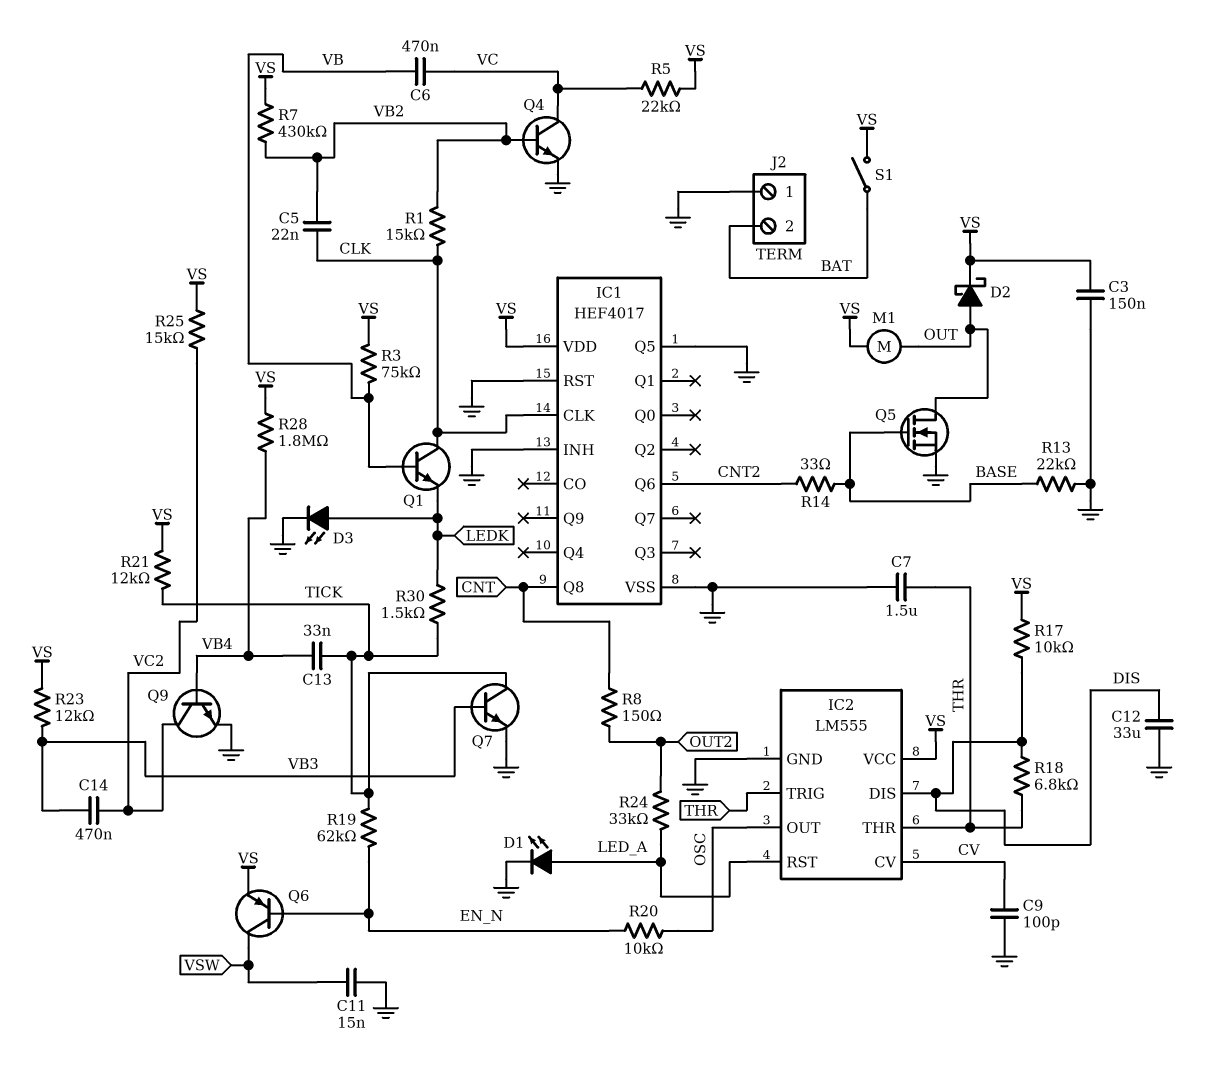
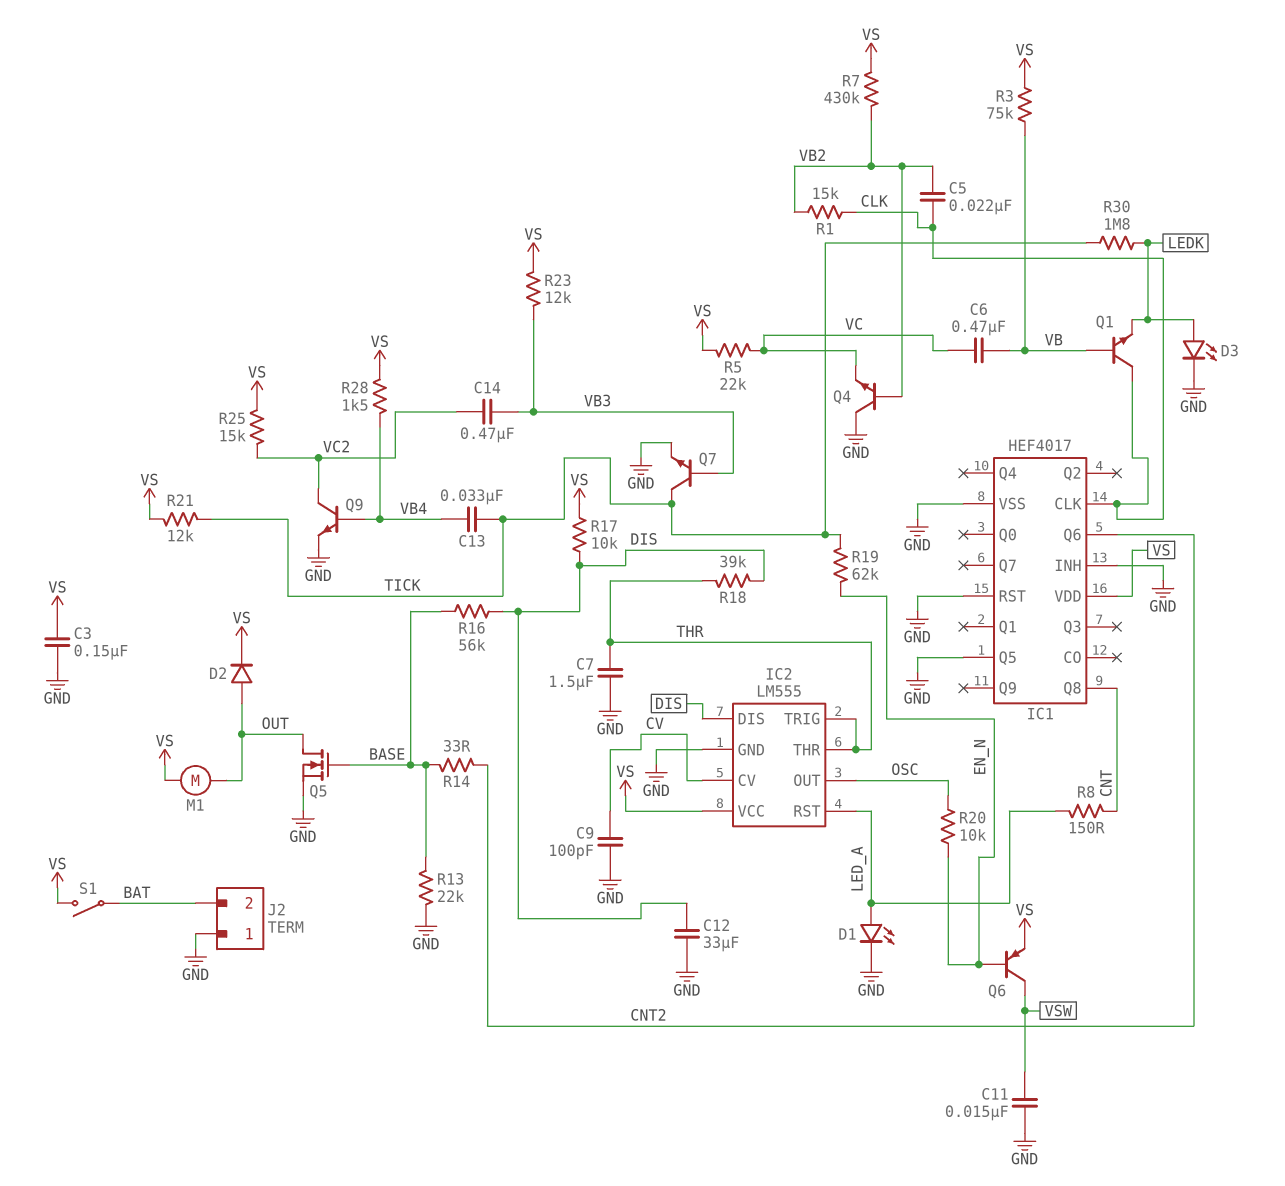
D2: schottky (A OUT, K VS) -> diode (A OUT, K VS)
Q4: NPN (B VB2, C VC, E GND) -> NPN (B VB2, C GND, E VC)
R8: 150 (CNT, OUT2) -> 150 (CNT, LED_A)
R16: none -> 56k (BASE, DIS)
R18: 6.8k (DIS, THR) -> 39k (DIS, THR)
R24: 33k (LED_A, OUT2) -> none
R28: 1.8M (VB4, VS) -> 1.5k (VB4, VS)
R30: 1.5k (LEDK, TICK) -> 1.8M (LEDK, TICK)

